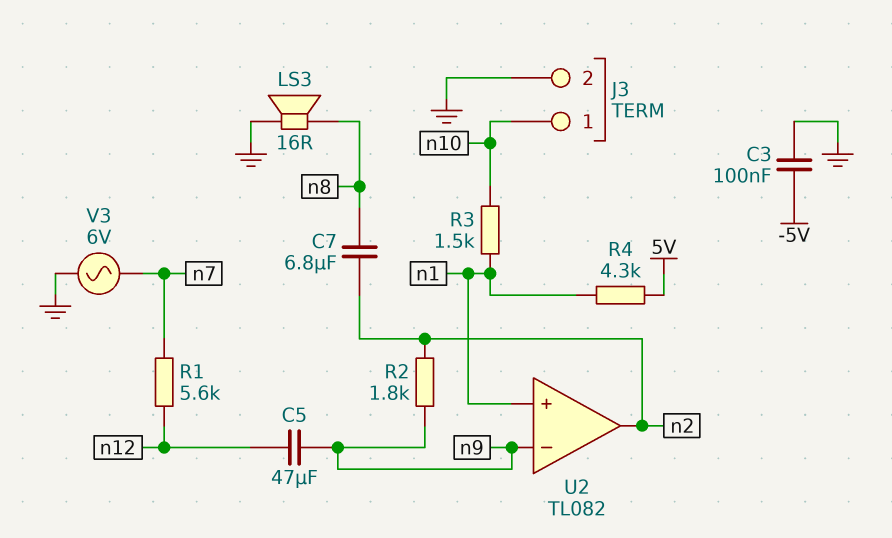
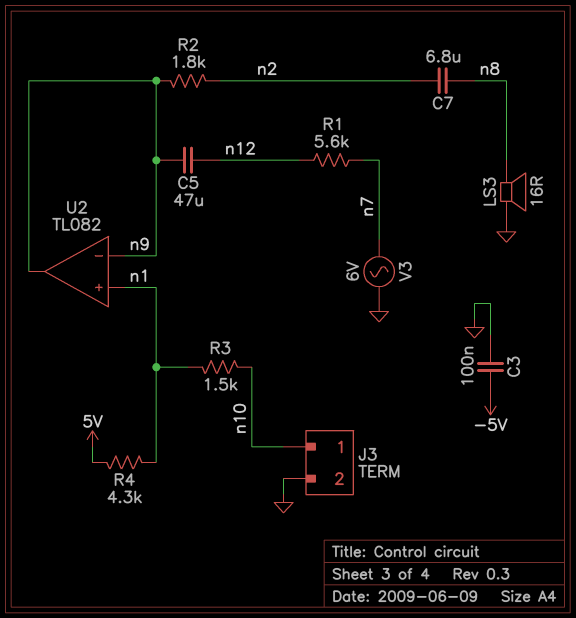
U2 pin out: n2 -> n9

